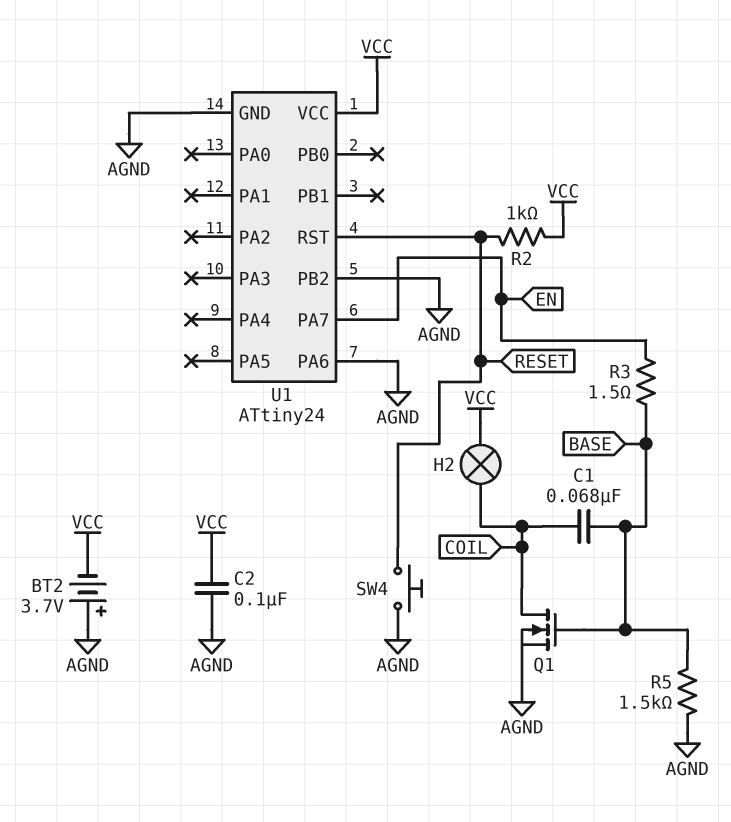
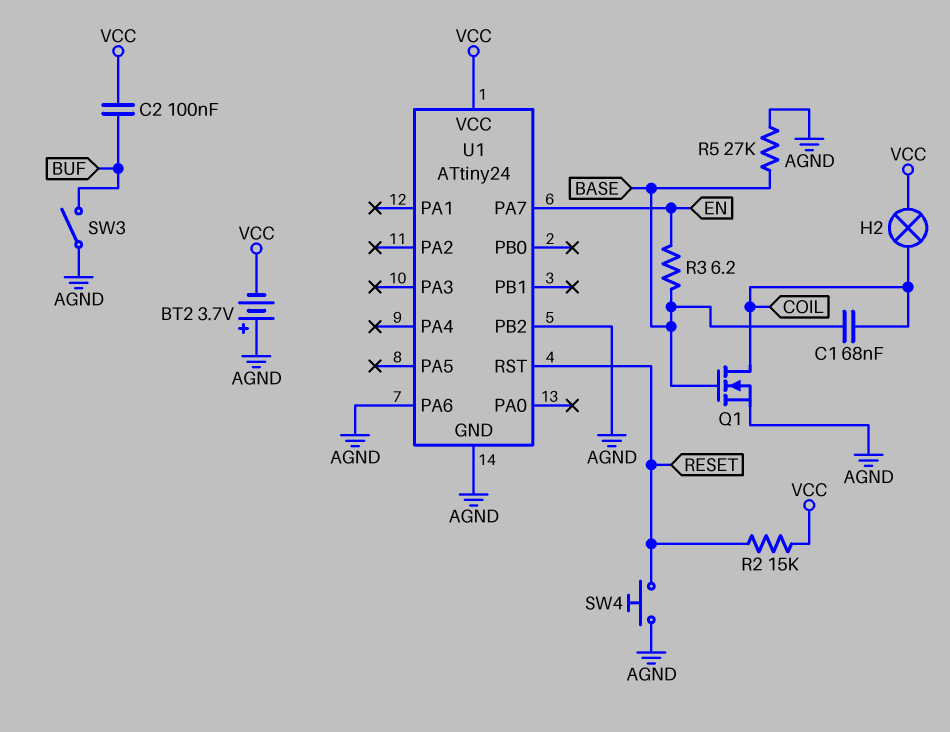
C2: 100nF (AGND, VCC) -> 100nF (BUF, VCC)
R2: 1k (RESET, VCC) -> 15k (RESET, VCC)
R3: 1.5 (BASE, EN) -> 6.2 (BASE, EN)
R5: 1.5k (AGND, BASE) -> 27k (AGND, BASE)
SW3: none -> switch (AGND, BUF)

